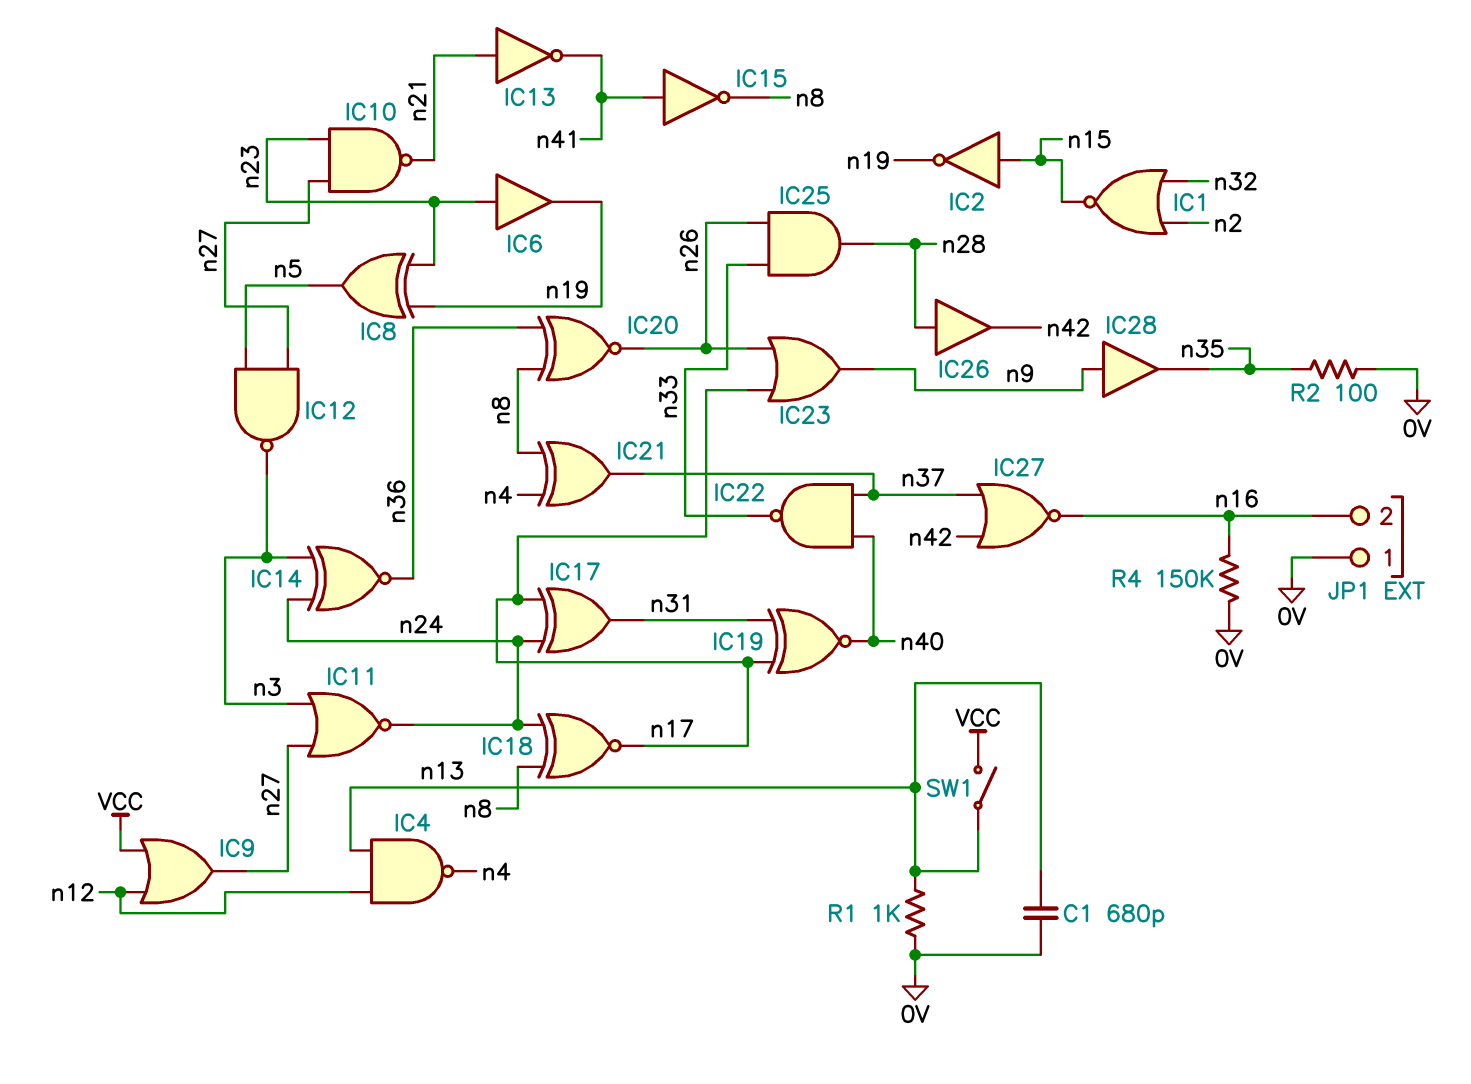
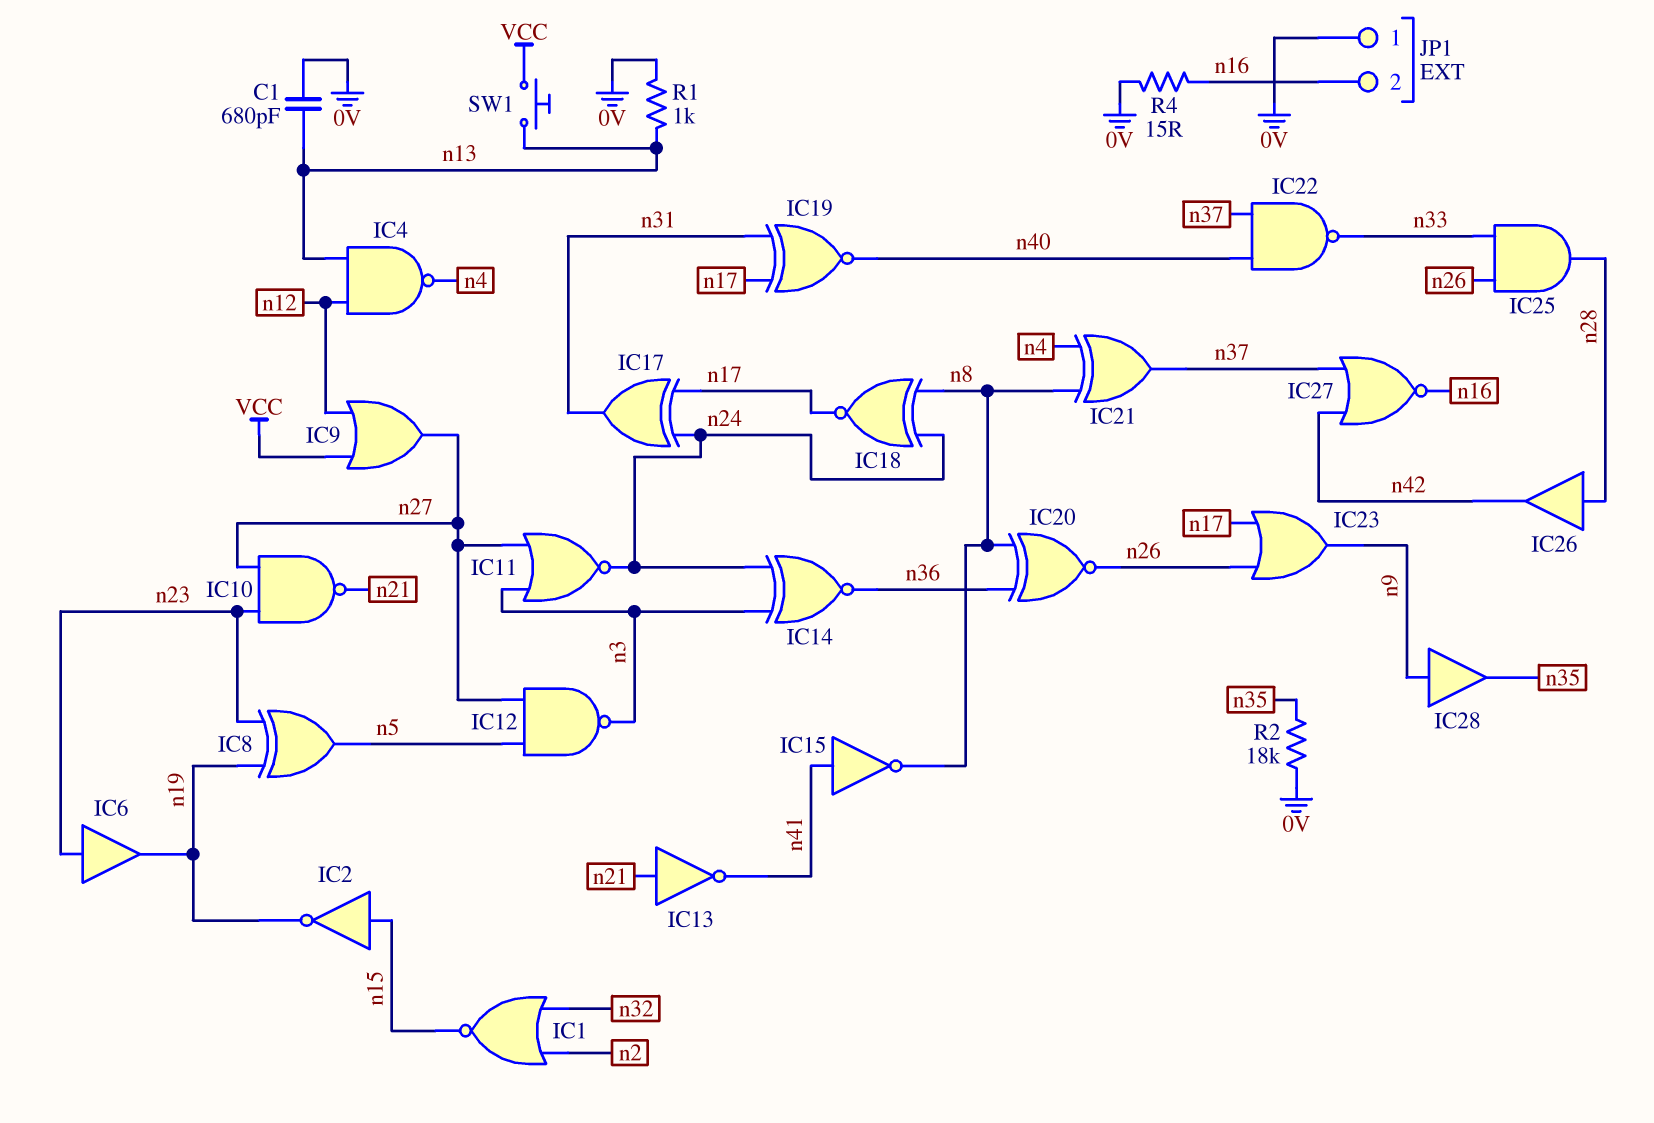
R2: 100 (0V, n35) -> 18k (0V, n35)
R4: 150k (0V, n16) -> 15 (0V, n16)
SW1: switch (VCC, n13) -> button (VCC, n13)

